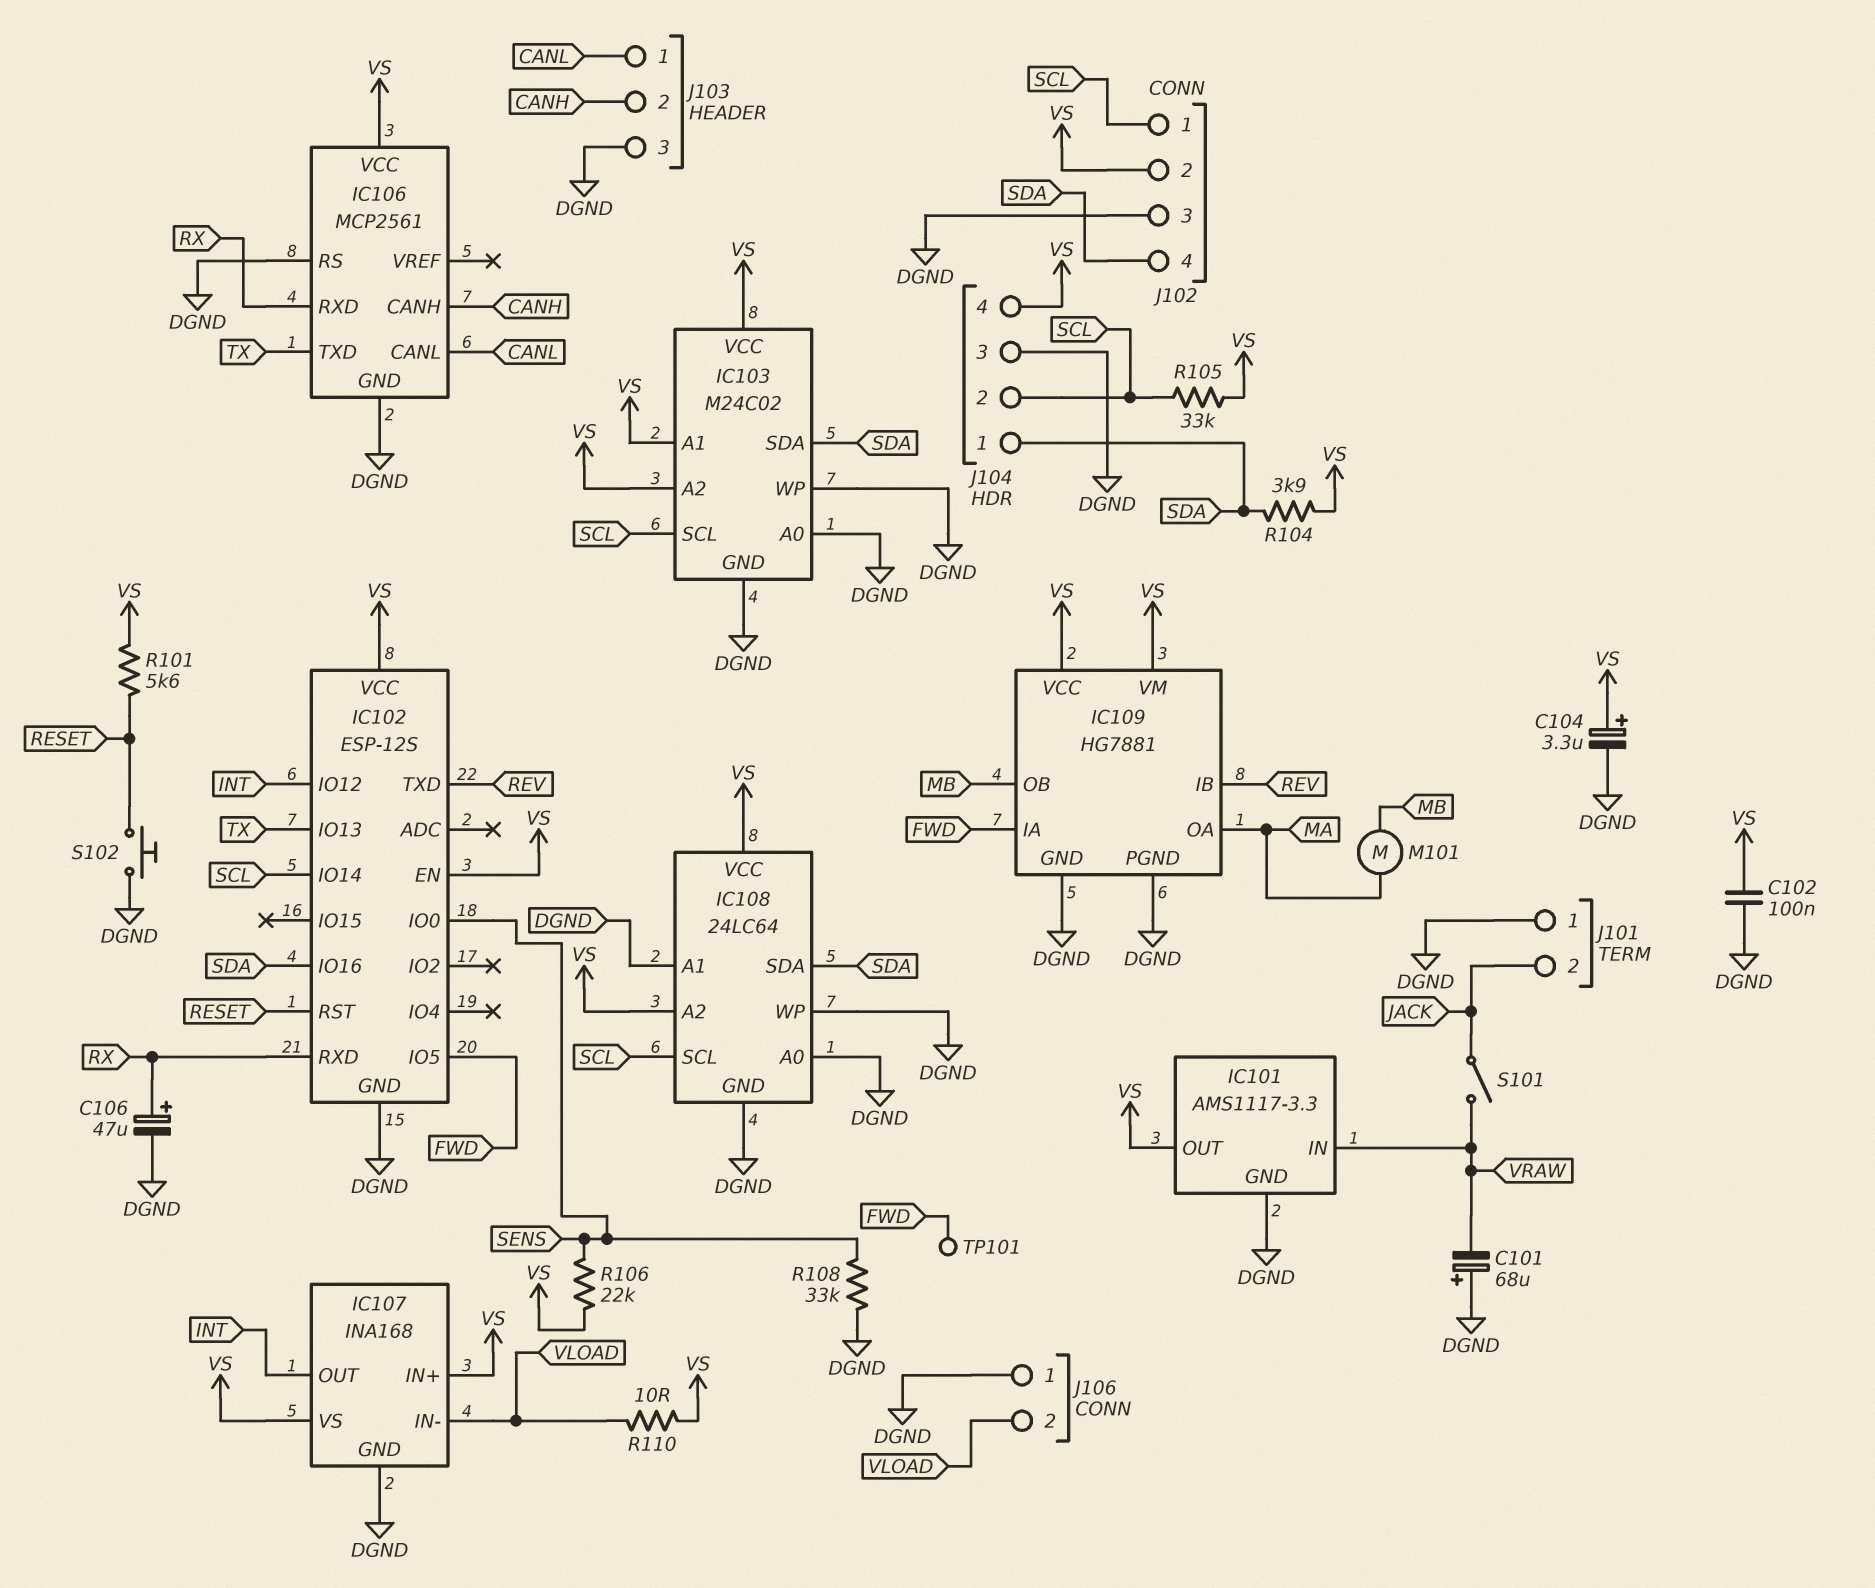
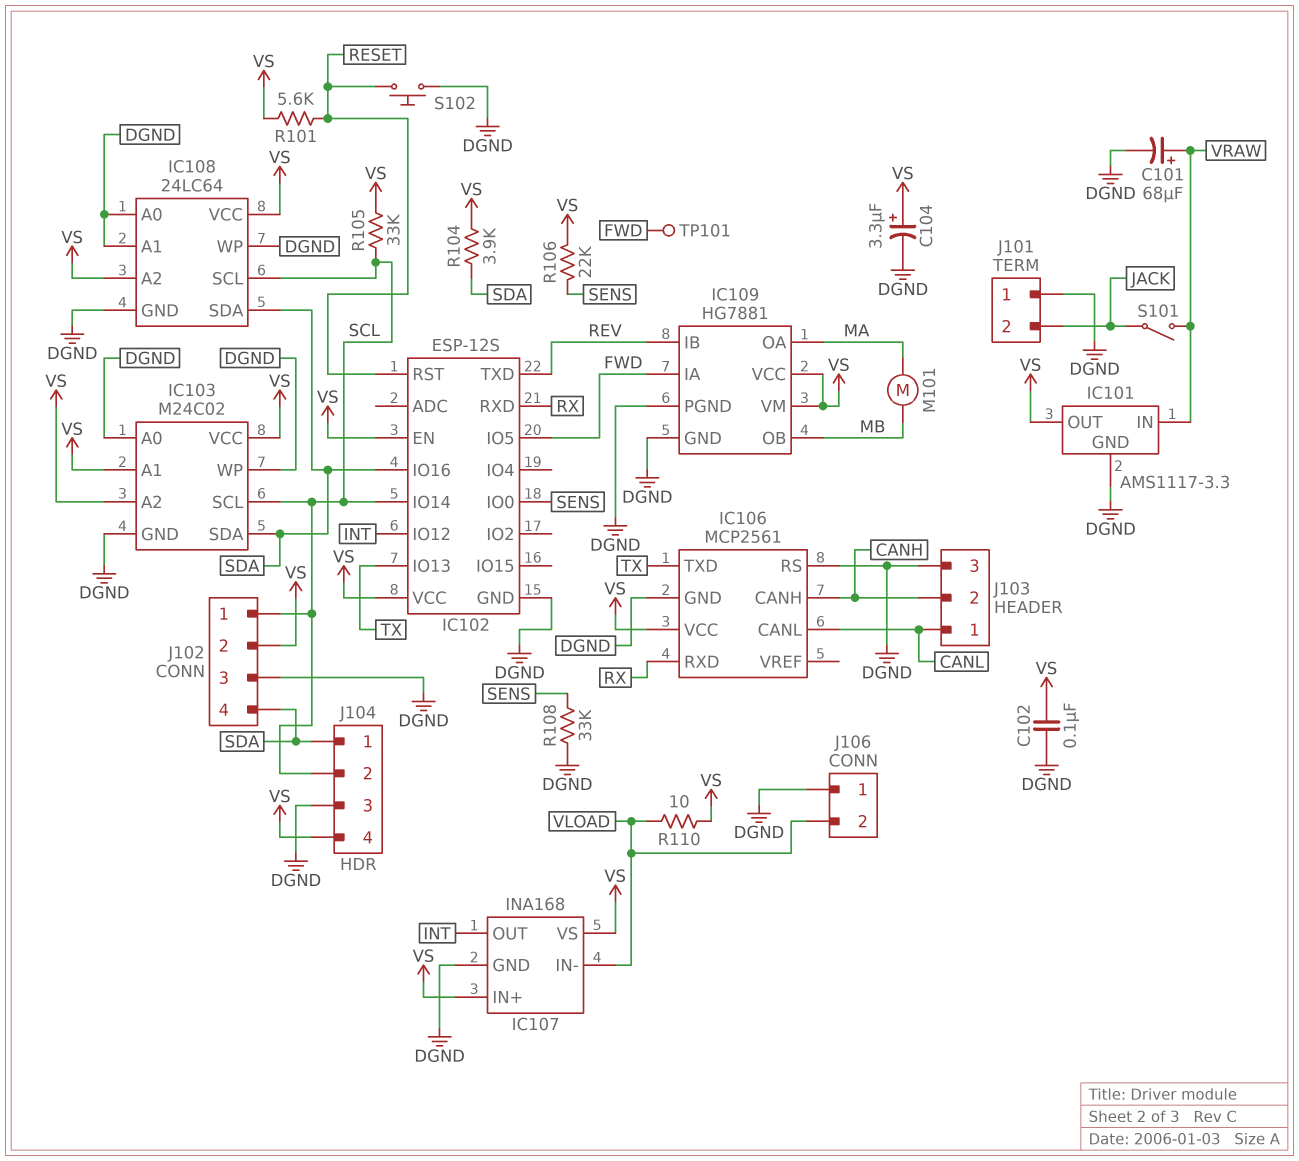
C101: 68uF (plus DGND, minus VRAW) -> 68uF (plus VRAW, minus DGND)
C106: 47uF (plus RX, minus DGND) -> none

